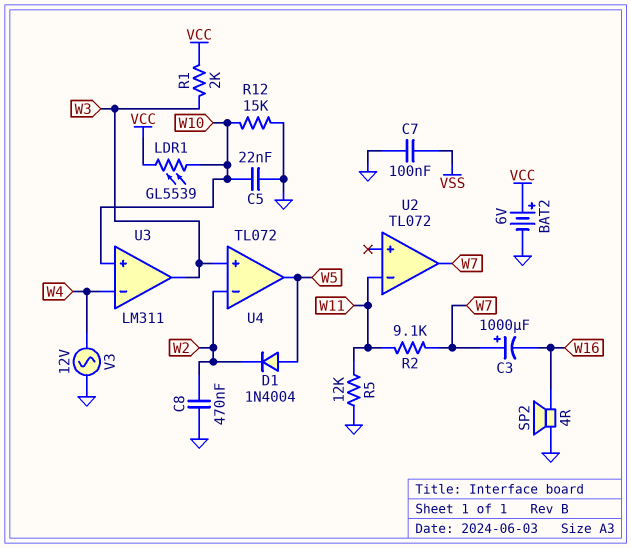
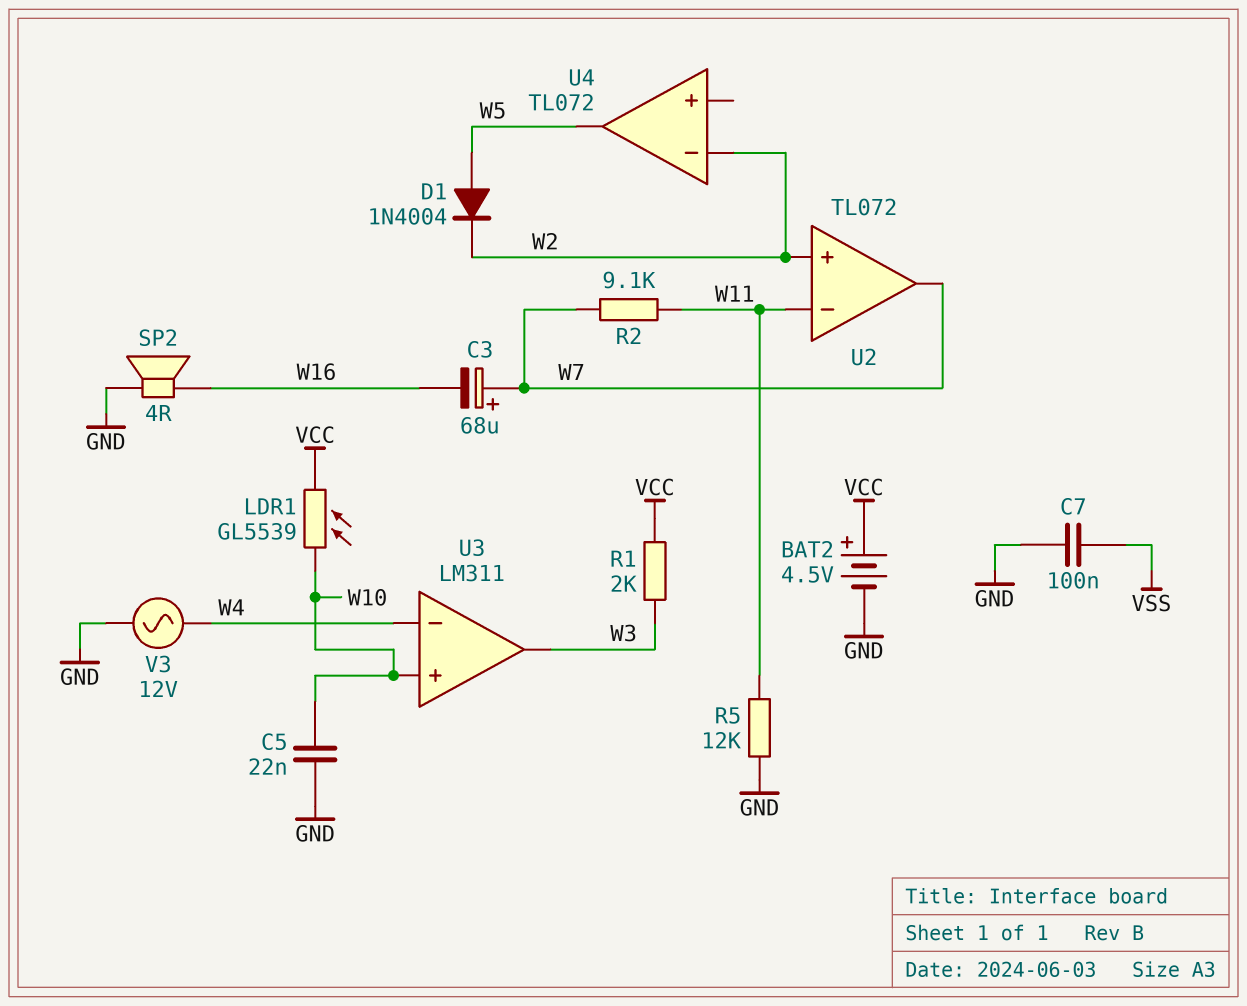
BAT2: 6V (plus VCC, minus GND) -> 4.5V (plus VCC, minus GND)
C3: 1000uF (plus W7, minus W16) -> 68uF (plus W7, minus W16)
C8: 470nF (GND, W2) -> none
R12: 15k (GND, W10) -> none
U2 pin in+: none -> W2
U4 pin in+: W3 -> none

